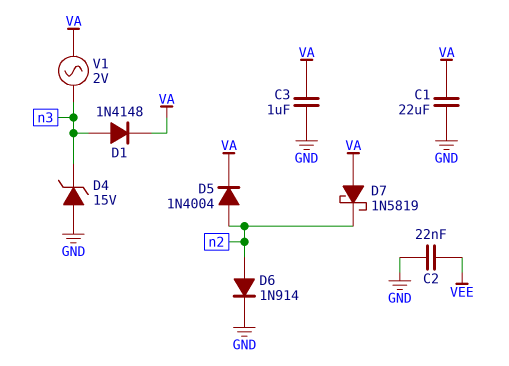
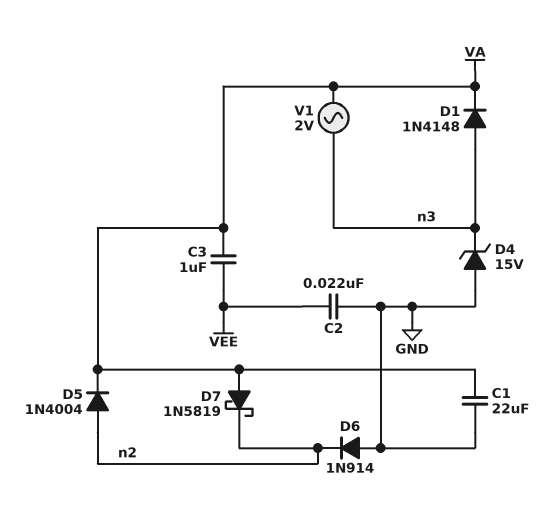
C3: 1uF (GND, VA) -> 1uF (VA, VEE)
D6: diode 1N914 (A n2, K GND) -> diode 1N914 (A GND, K n2)

